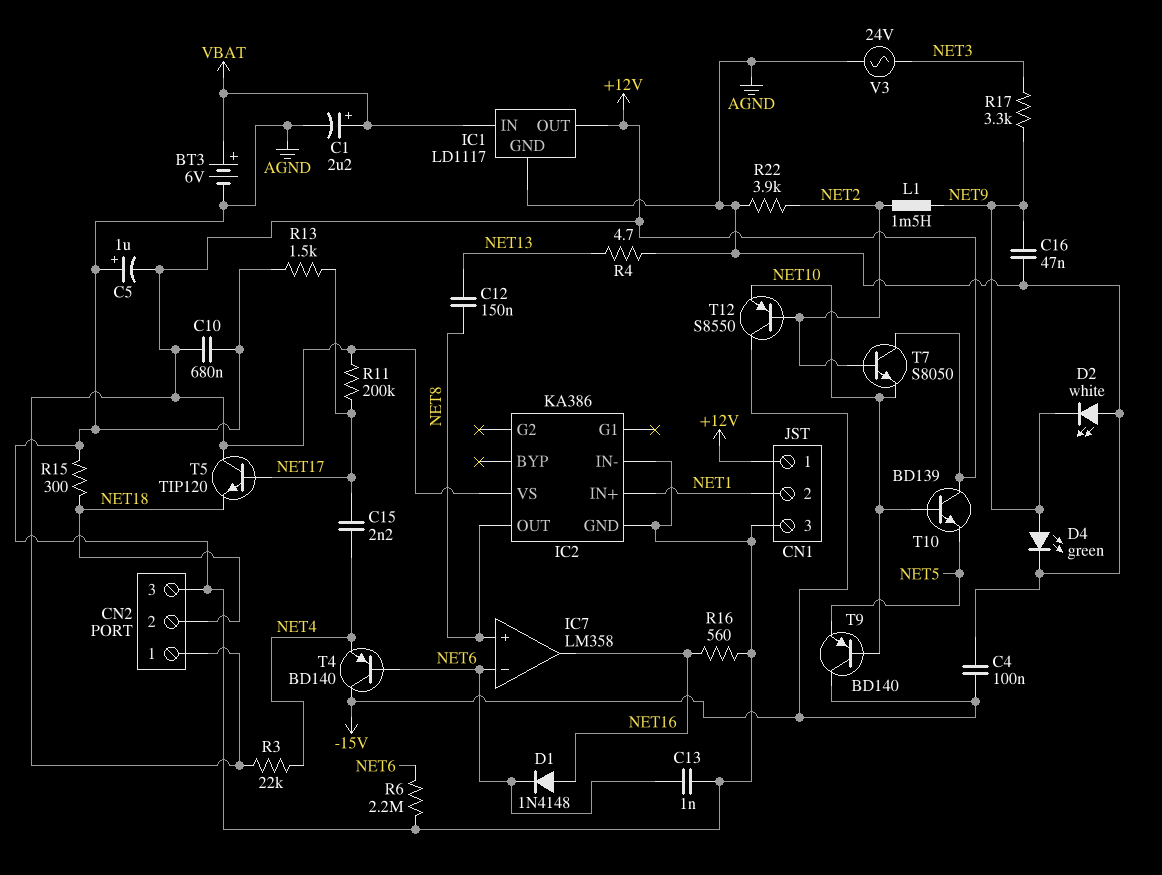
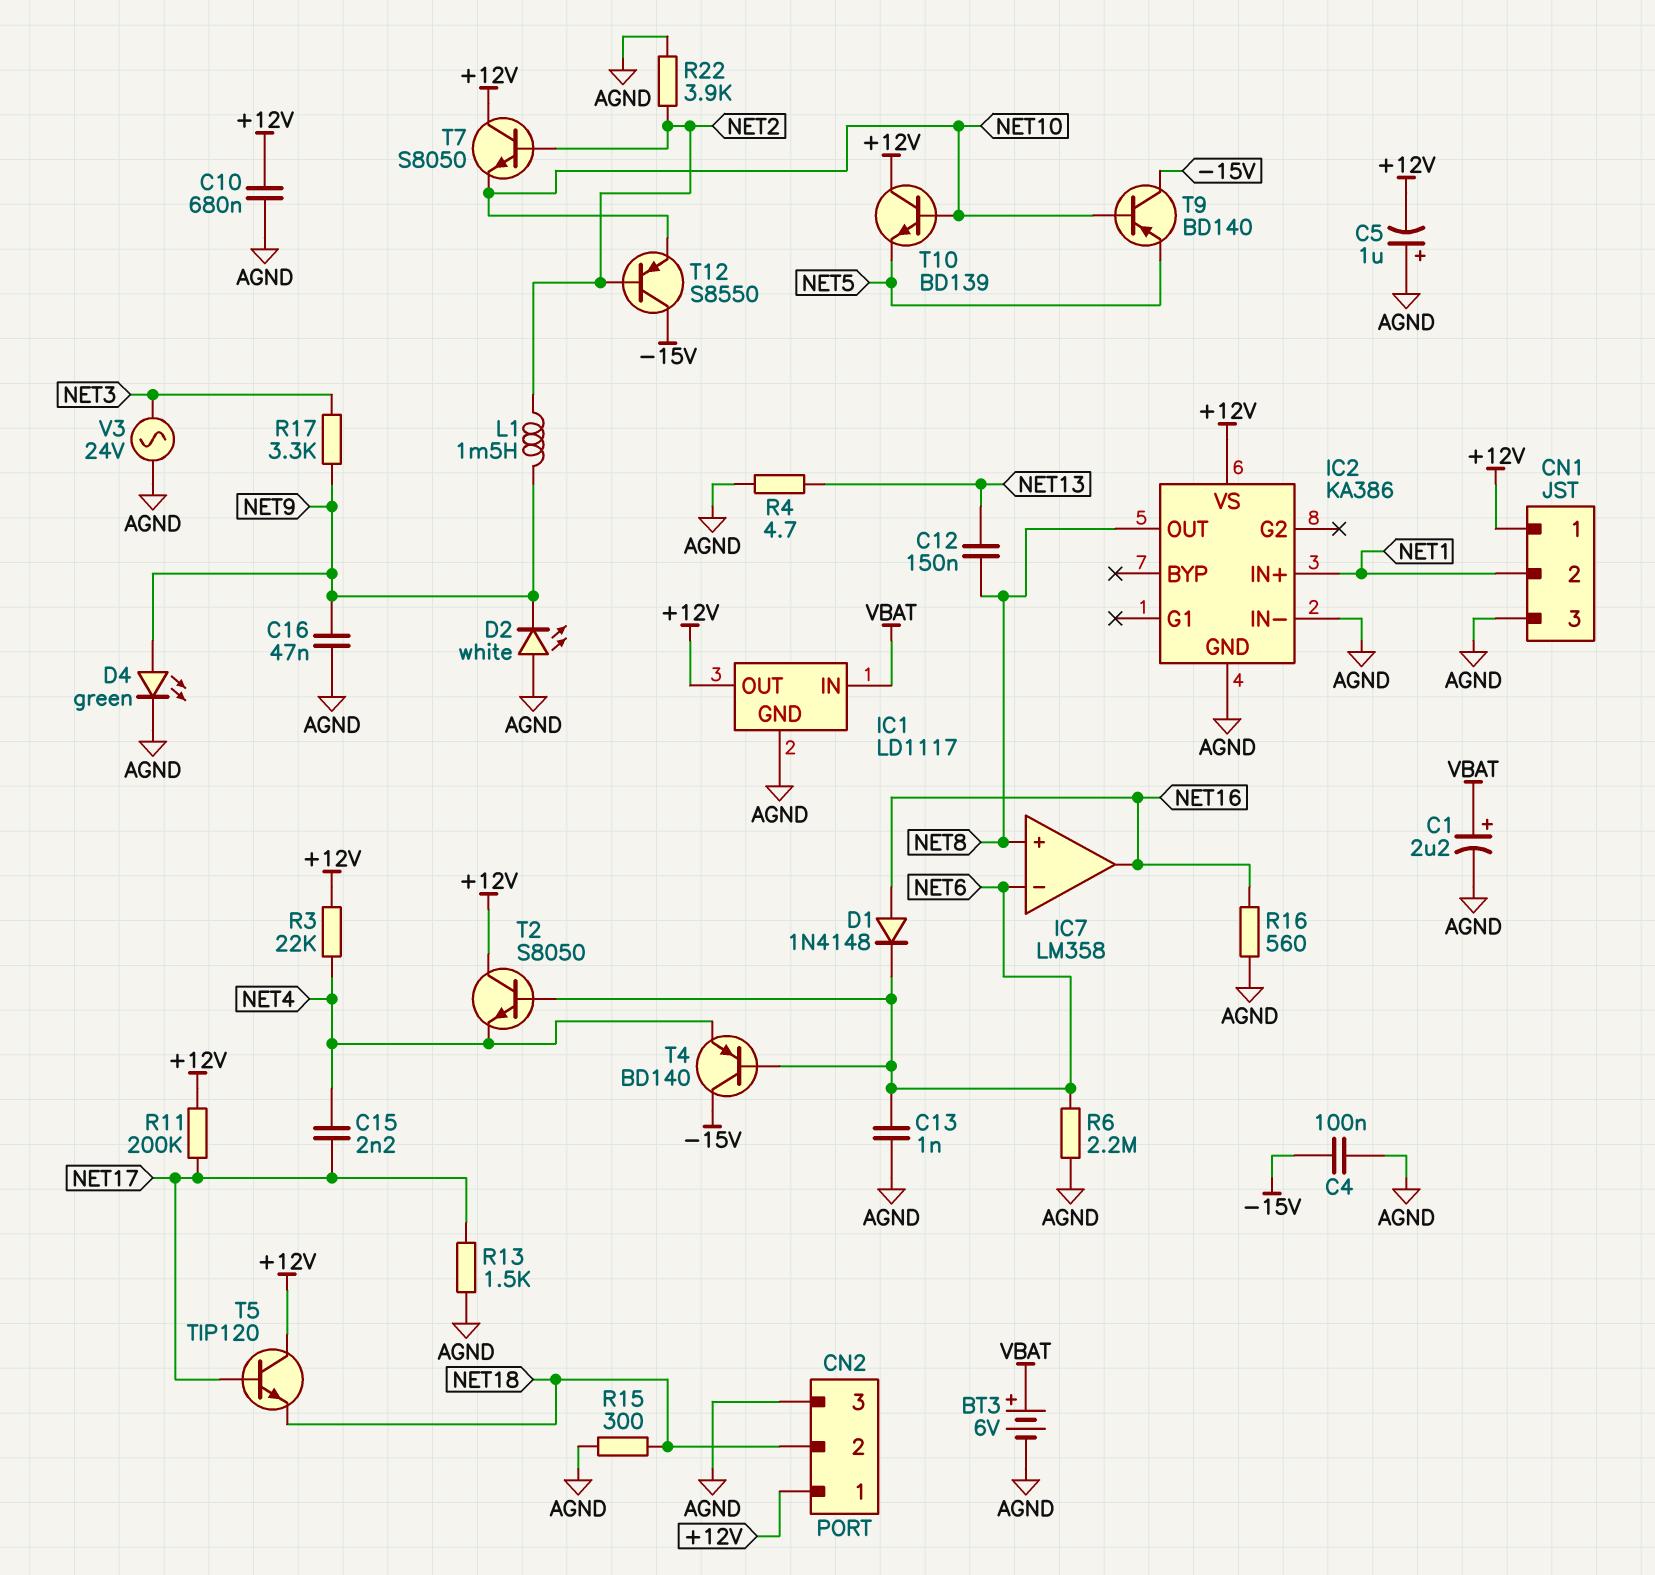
T2: none -> NPN S8050 (B NET6, C +12V, E NET4)

